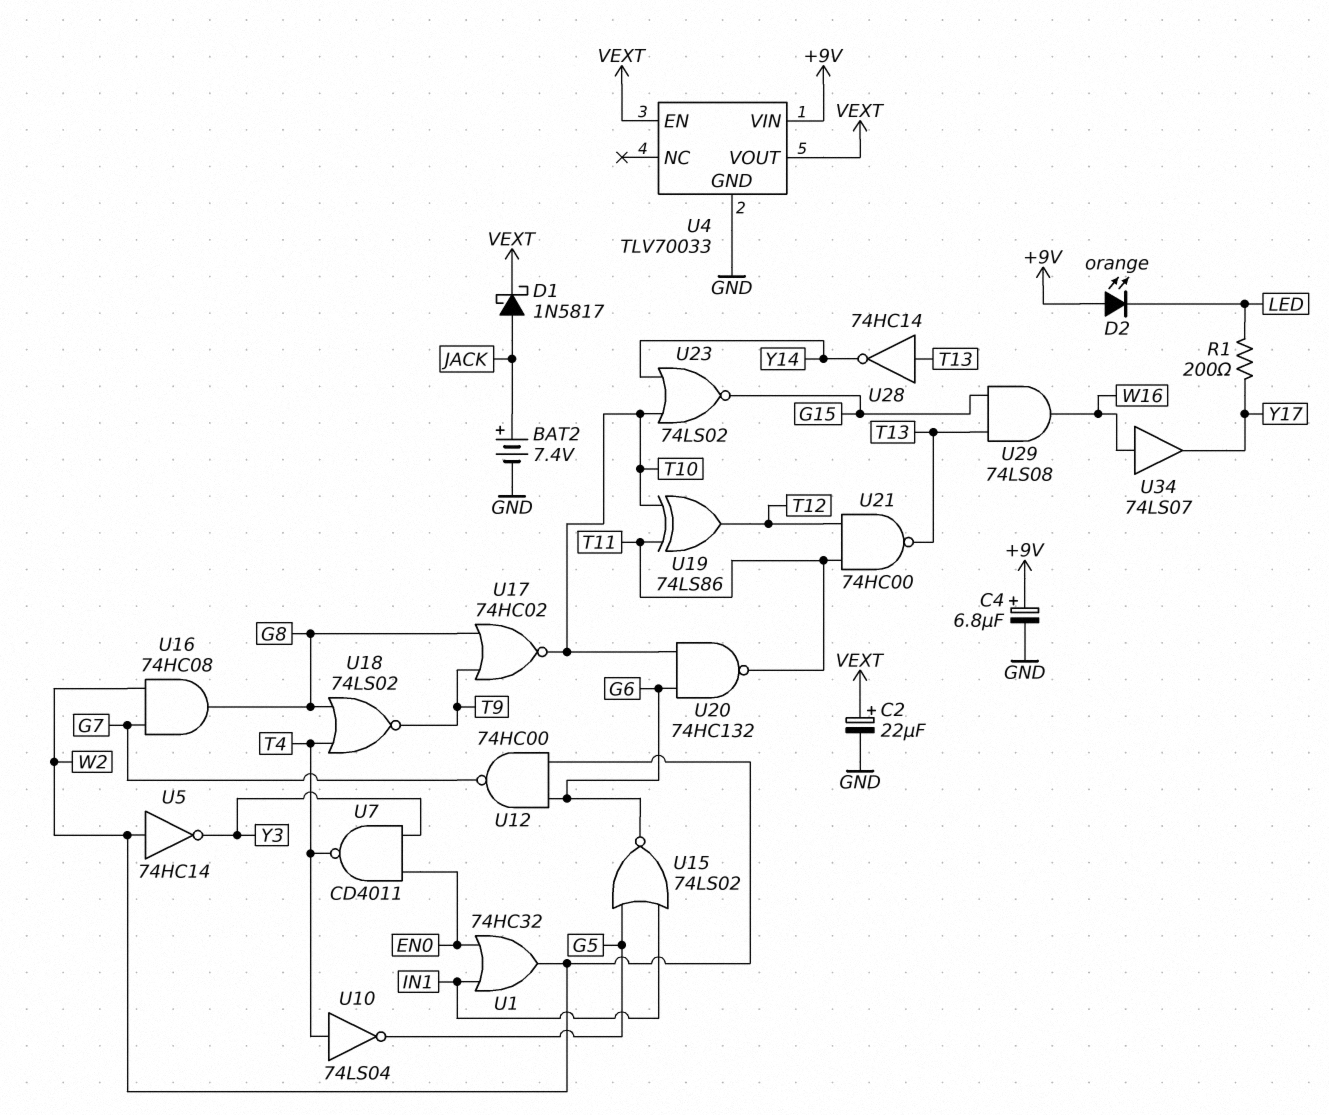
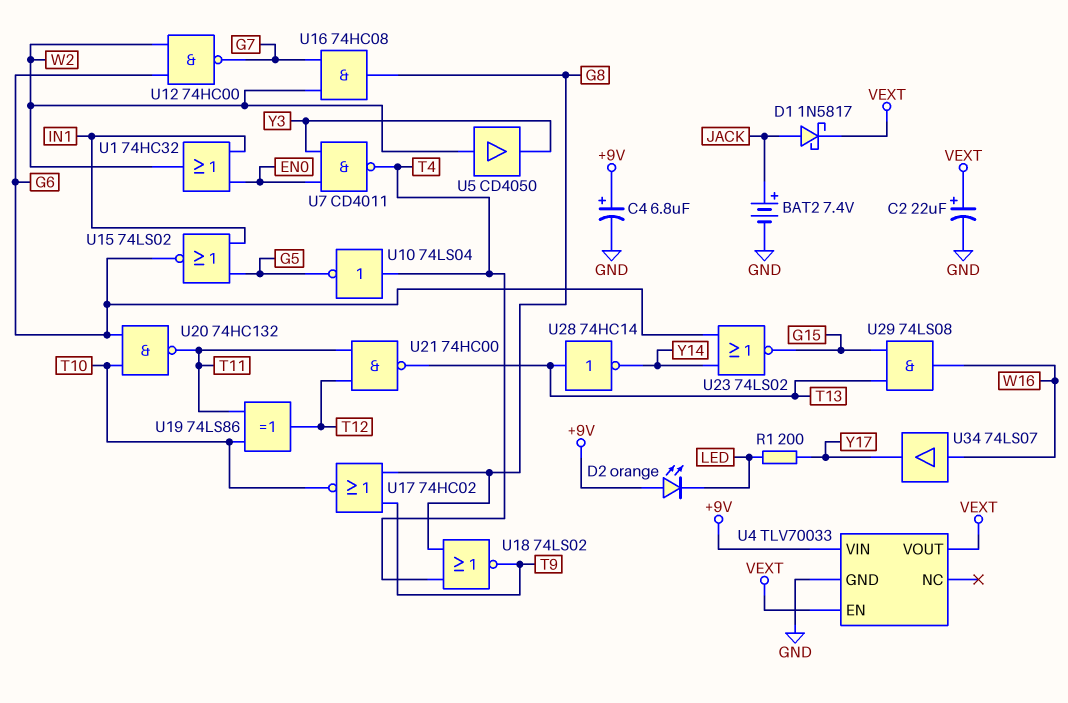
U5: NOT 74HC14 (in W2, out Y3) -> buffer CD4050 (in W2, out Y3)
U23: NOR 74LS02 (in T10, in Y14, out G15) -> NOR 74LS02 (in G6, in Y14, out G15)

